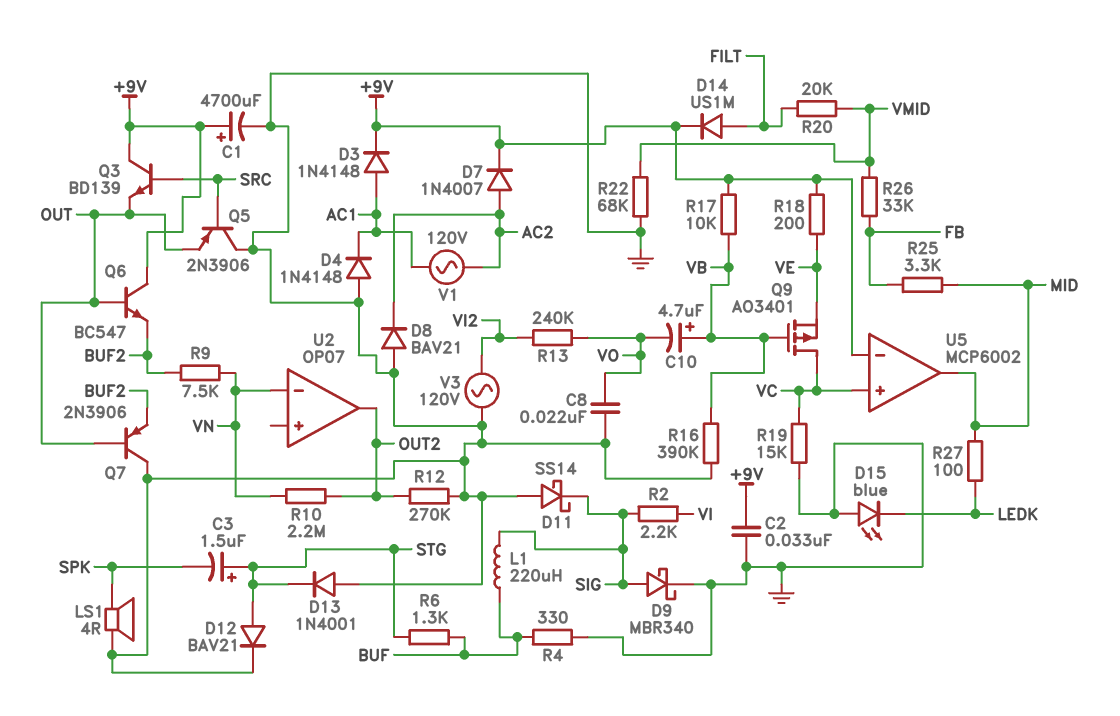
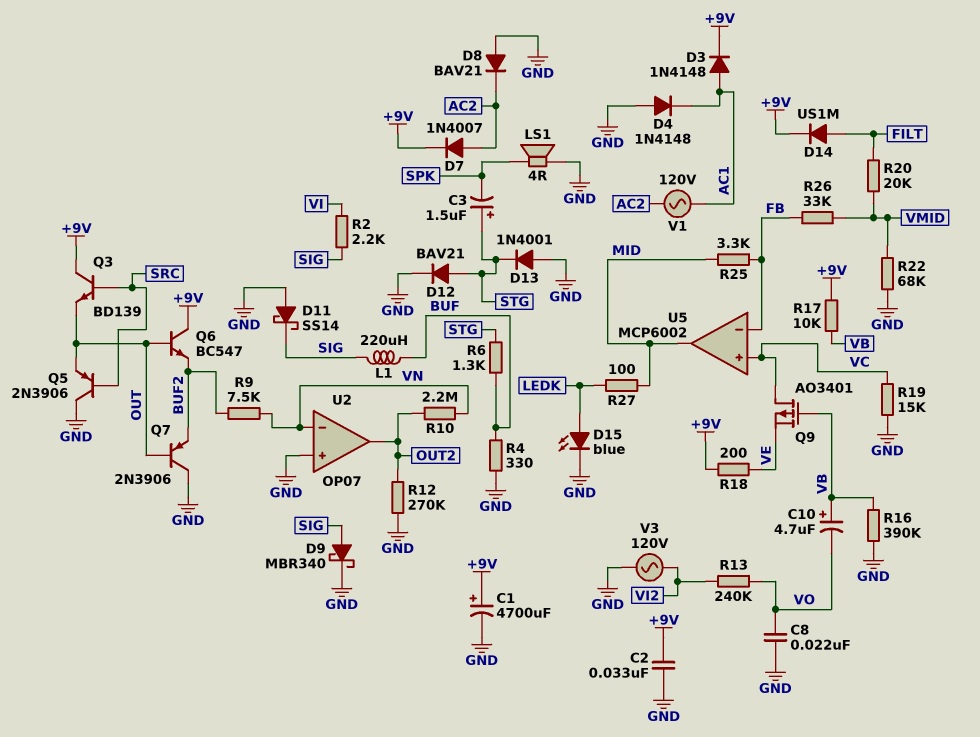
D15: LED blue (A GND, K LEDK) -> LED blue (A LEDK, K GND)
U2 pin in+: none -> GND
U5 pin in-: +9V -> FB

